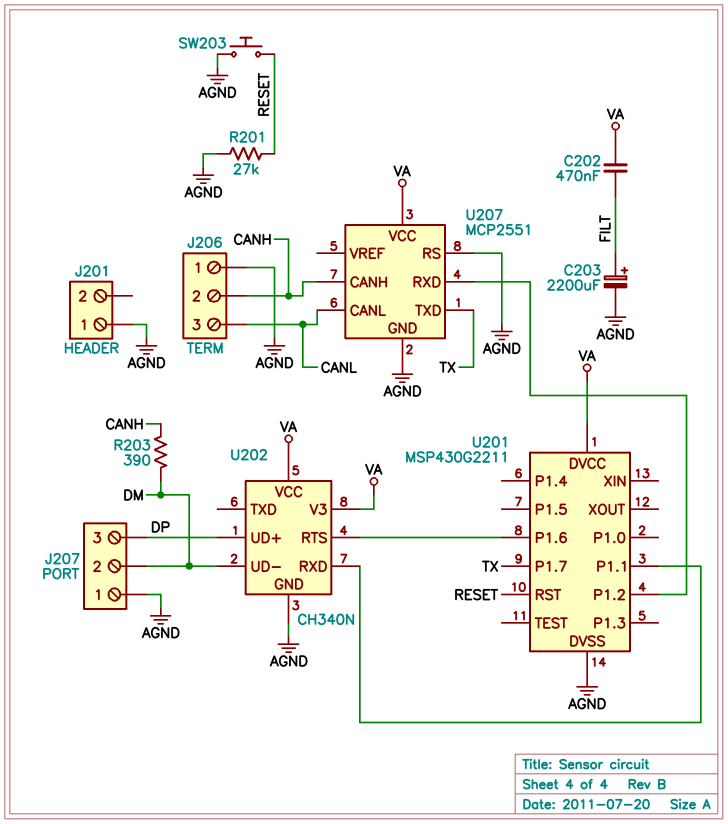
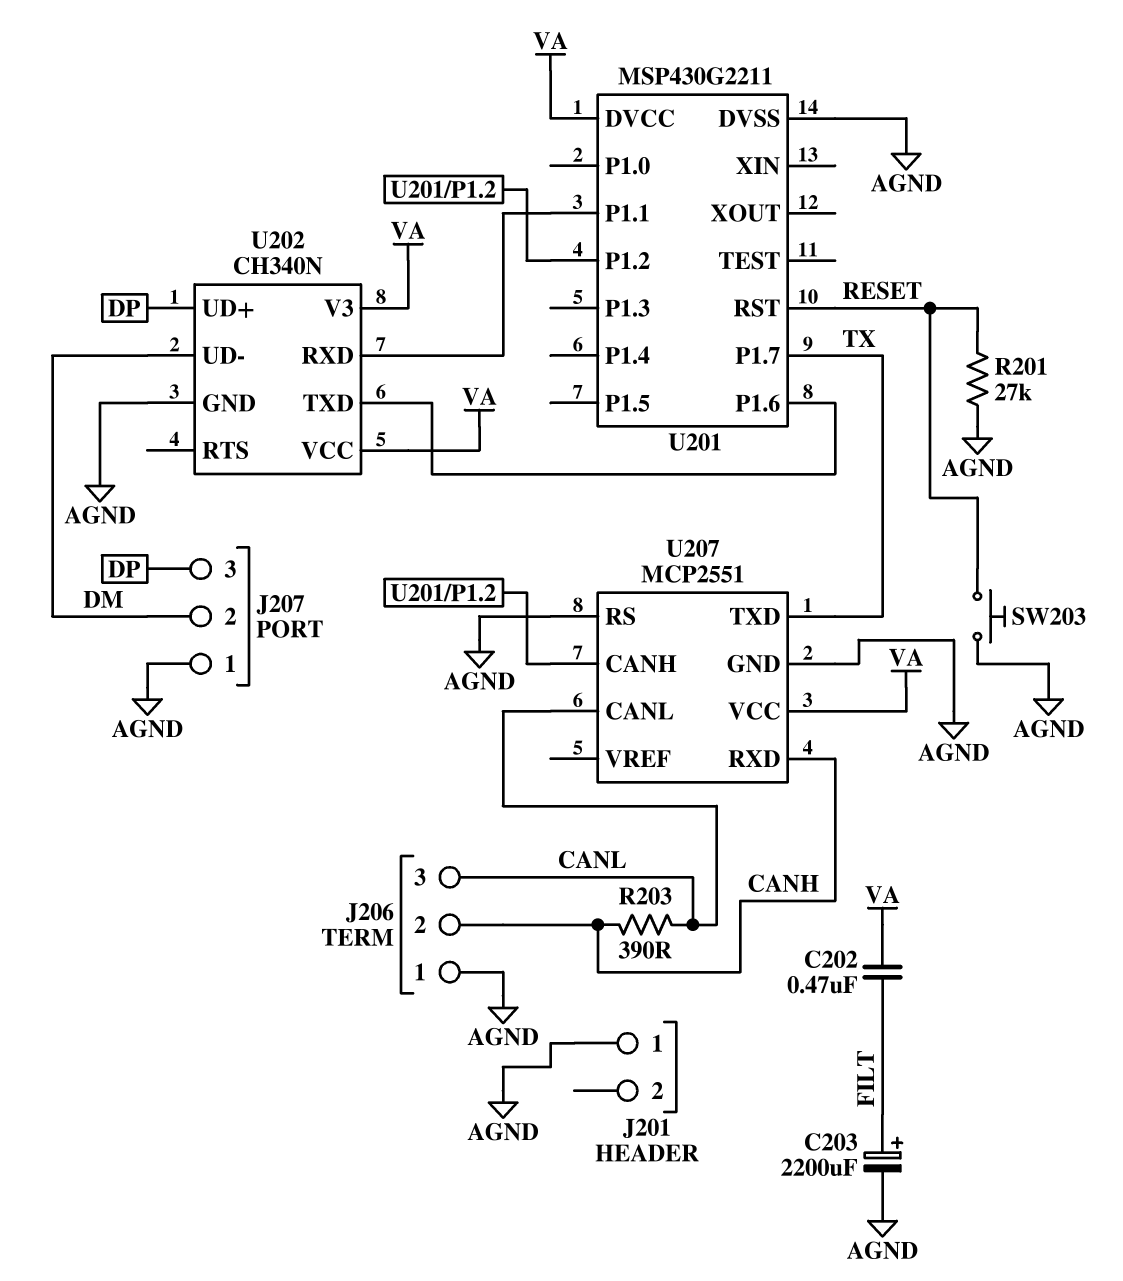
R203: 390 (CANH, DM) -> 390 (CANH, CANL)
U202 pin RTS: U201/P1.6 -> none
U202 pin TXD: none -> U201/P1.6
U207 pin CANH: CANH -> U201/P1.2
U207 pin RXD: U201/P1.2 -> CANH

